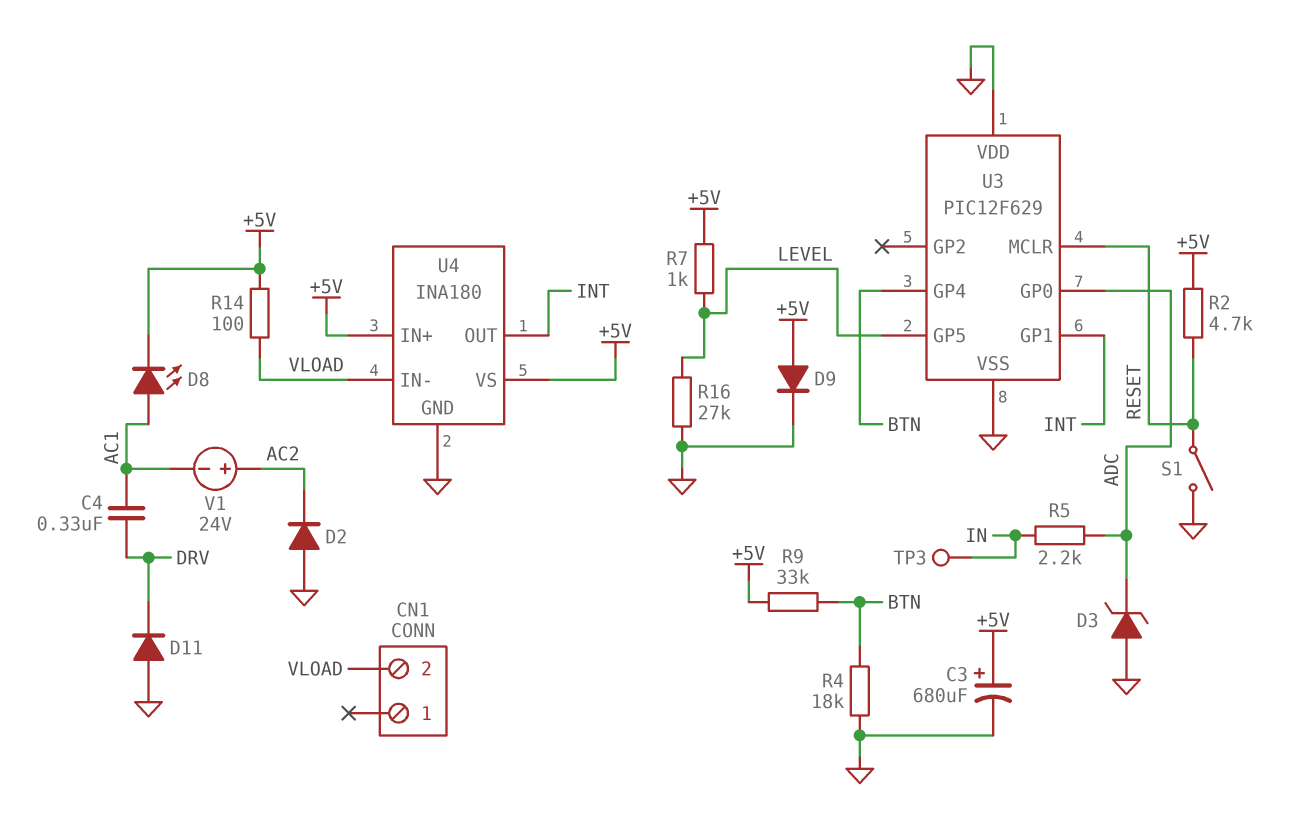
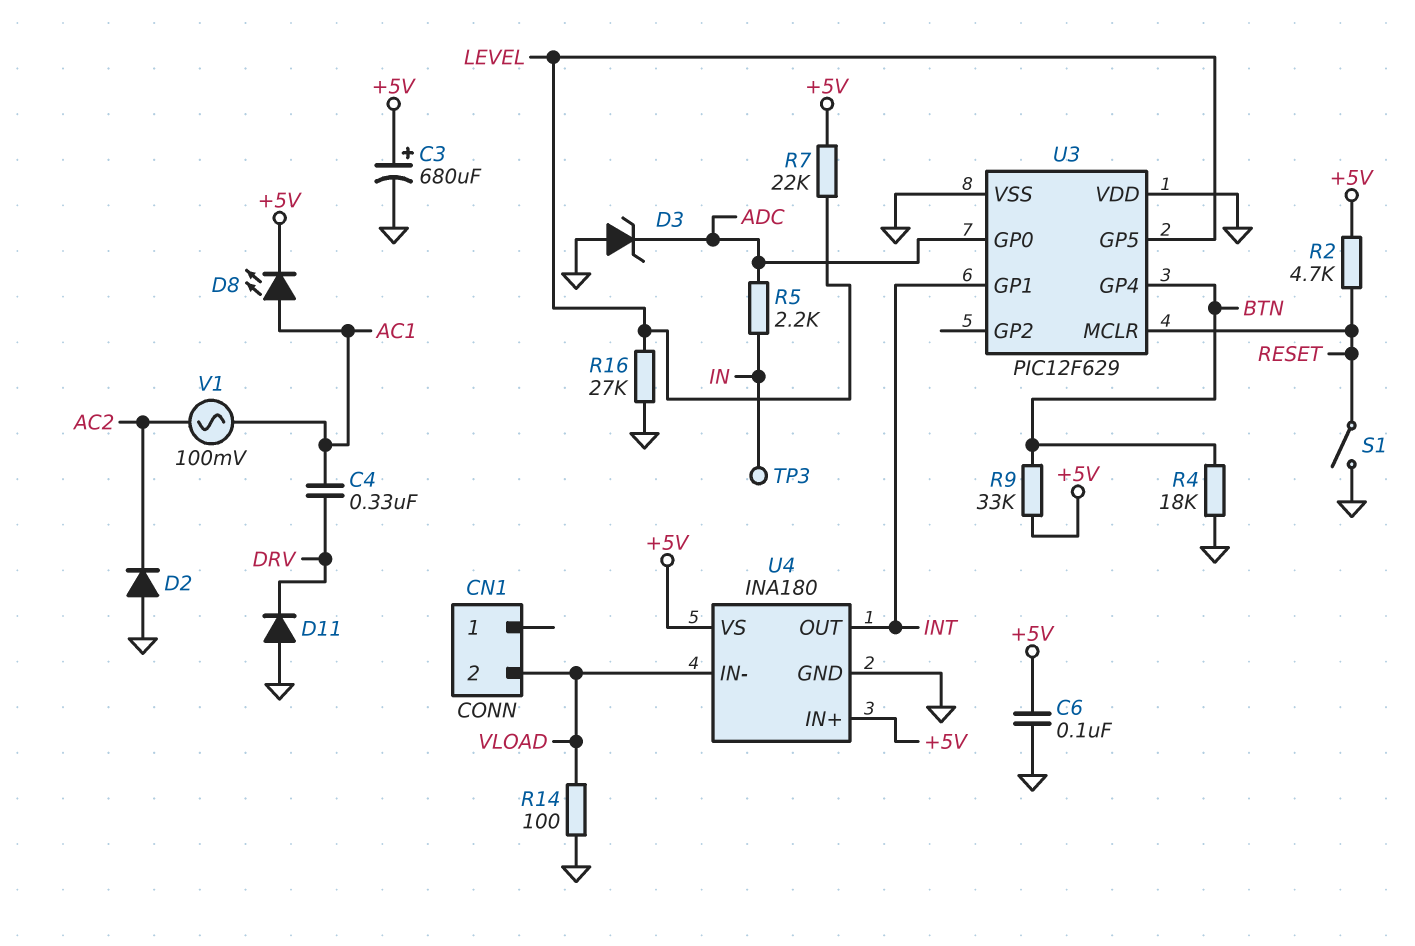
C6: none -> 100nF (+5V, GND)
D9: diode (A +5V, K GND) -> none
R7: 1k (+5V, LEVEL) -> 22k (+5V, LEVEL)
R14: 100 (+5V, VLOAD) -> 100 (GND, VLOAD)
V1: 24V (plus AC2, minus AC1) -> AC 100mV (AC1, AC2)

